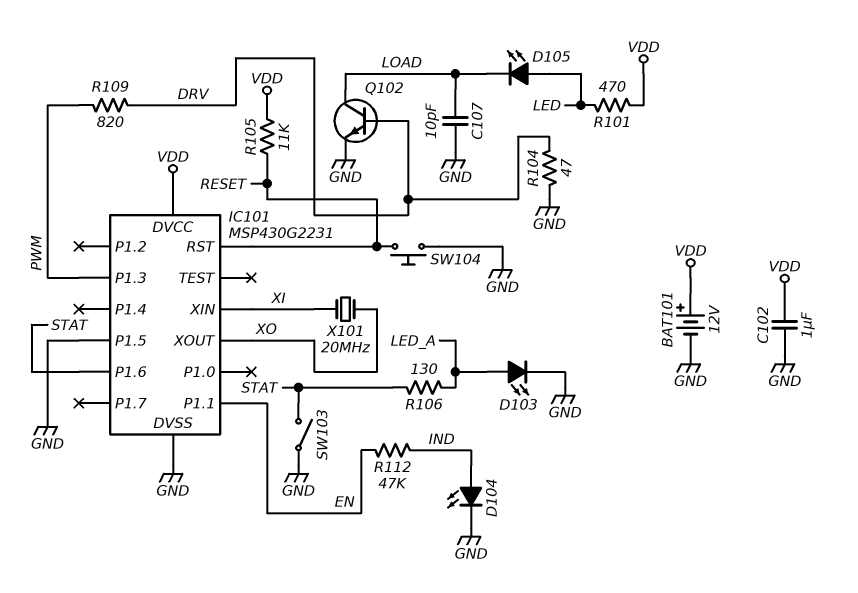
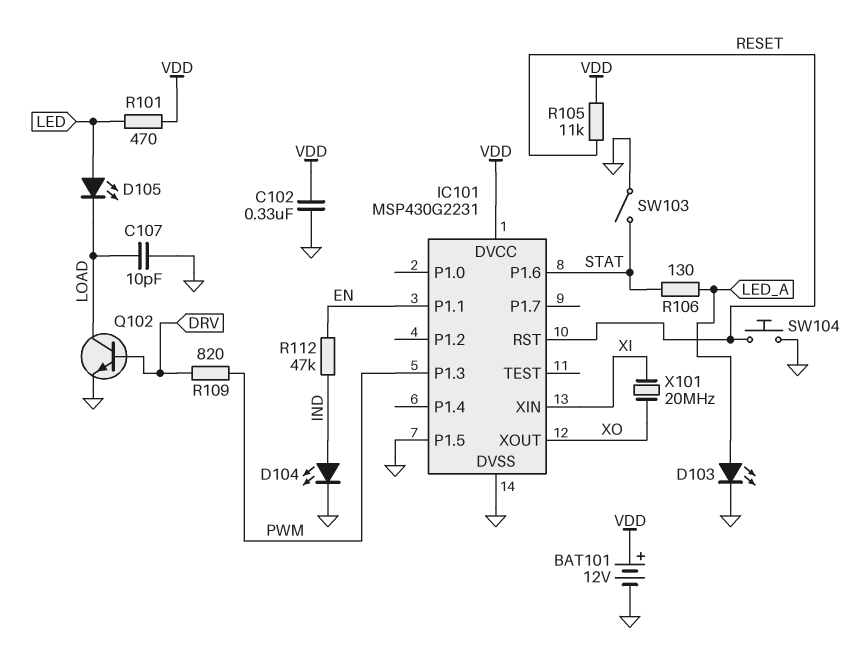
C102: 1uF (GND, VDD) -> 330nF (GND, VDD)
R104: 47 (DRV, GND) -> none

